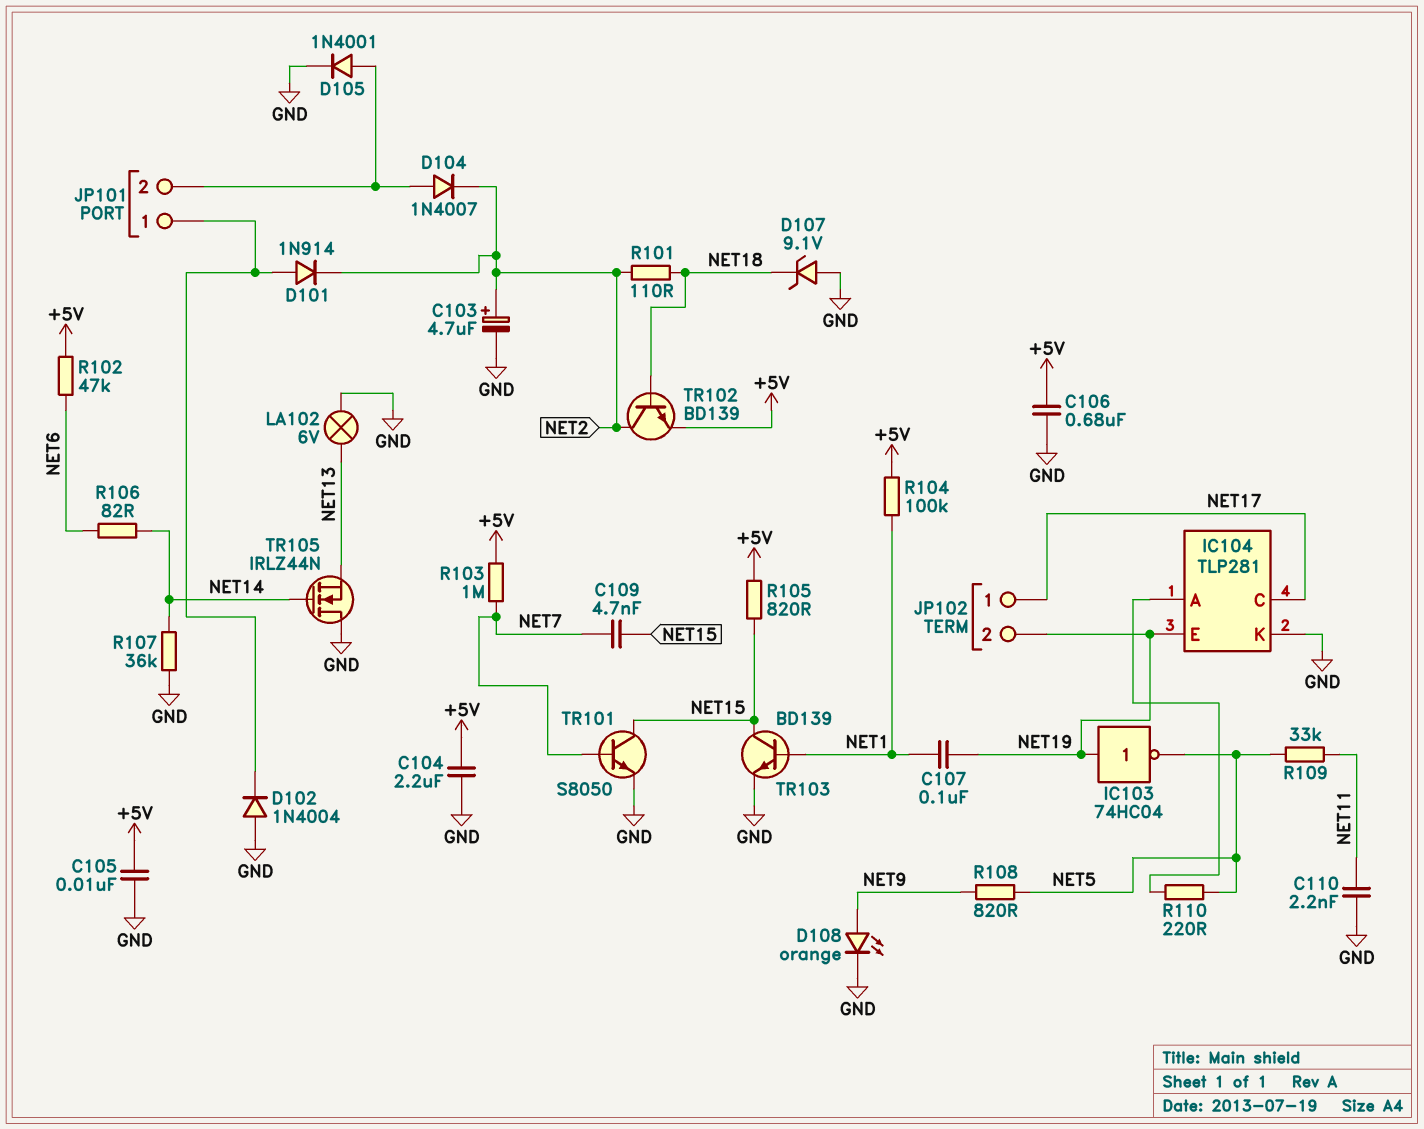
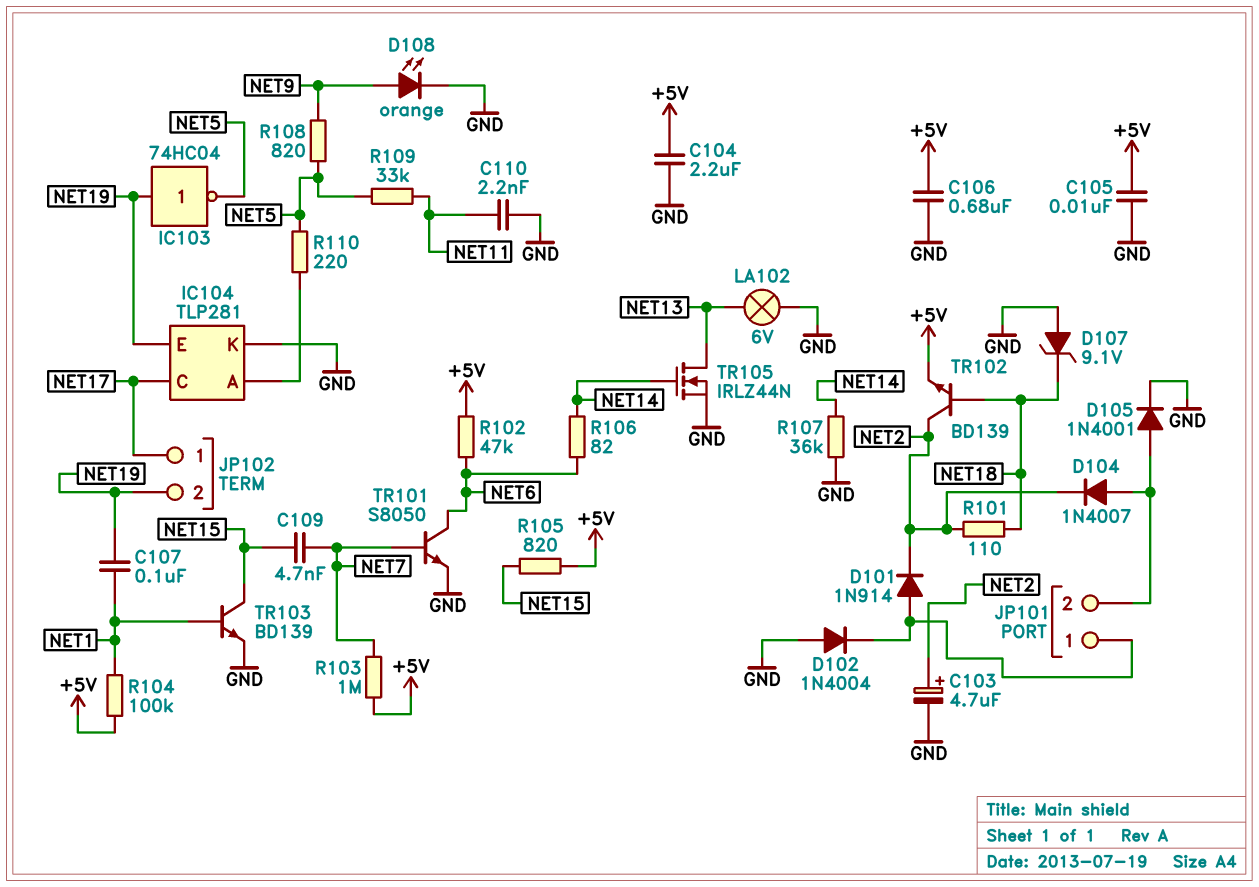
TR101: NPN S8050 (B NET7, C NET15, E GND) -> NPN S8050 (B NET7, C NET6, E GND)
TR105: NMOS IRLZ44N (G NET14, D GND, S NET13) -> NMOS IRLZ44N (G NET14, D NET13, S GND)

